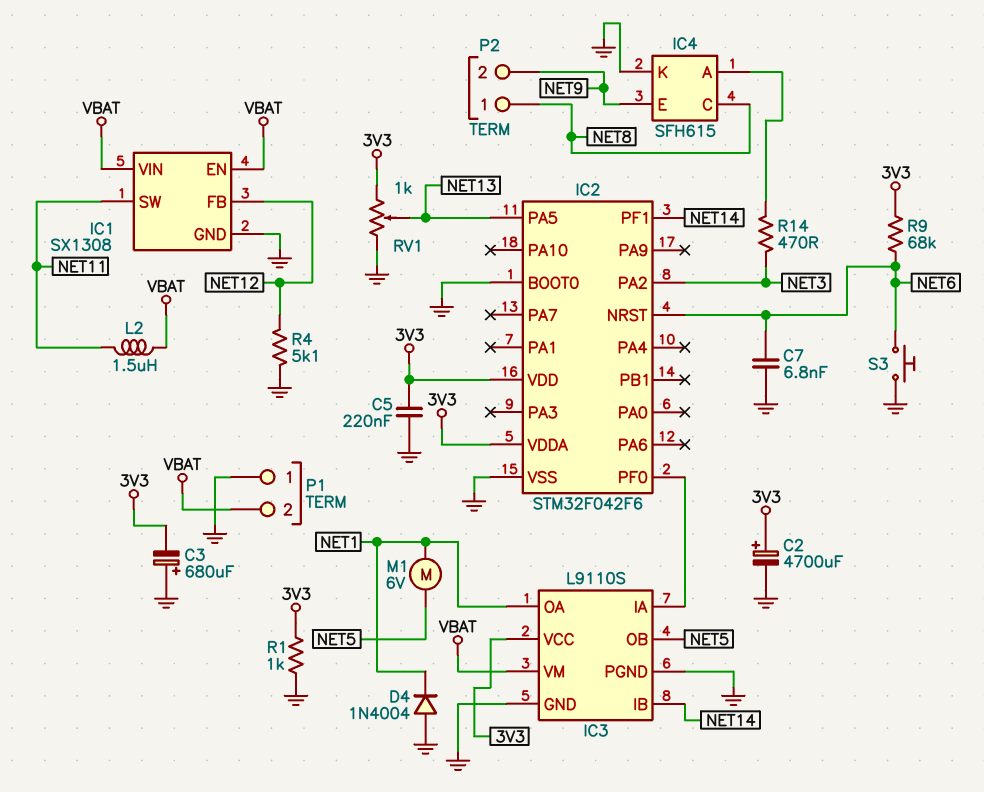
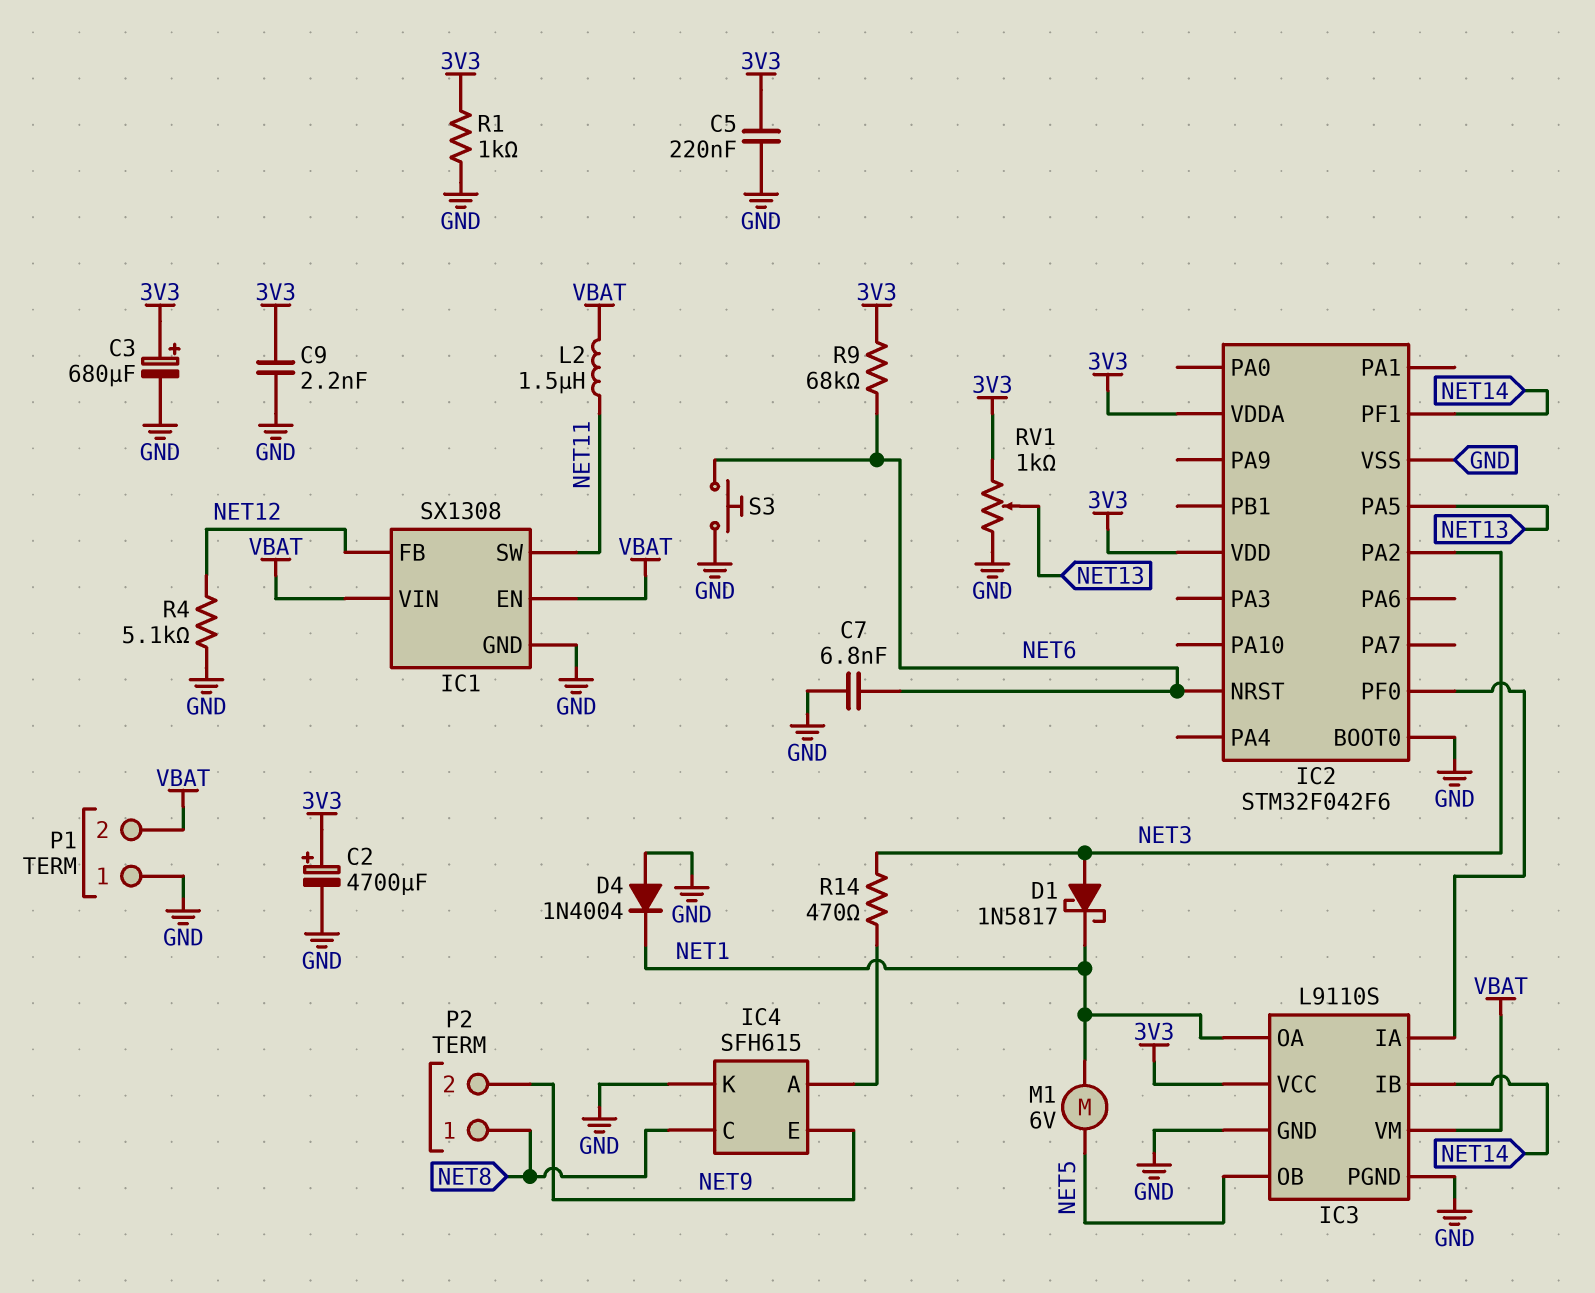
C3: 680uF (plus GND, minus 3V3) -> 680uF (plus 3V3, minus GND)
C9: none -> 2.2nF (3V3, GND)
D1: none -> schottky 1N5817 (A NET3, K NET1)

